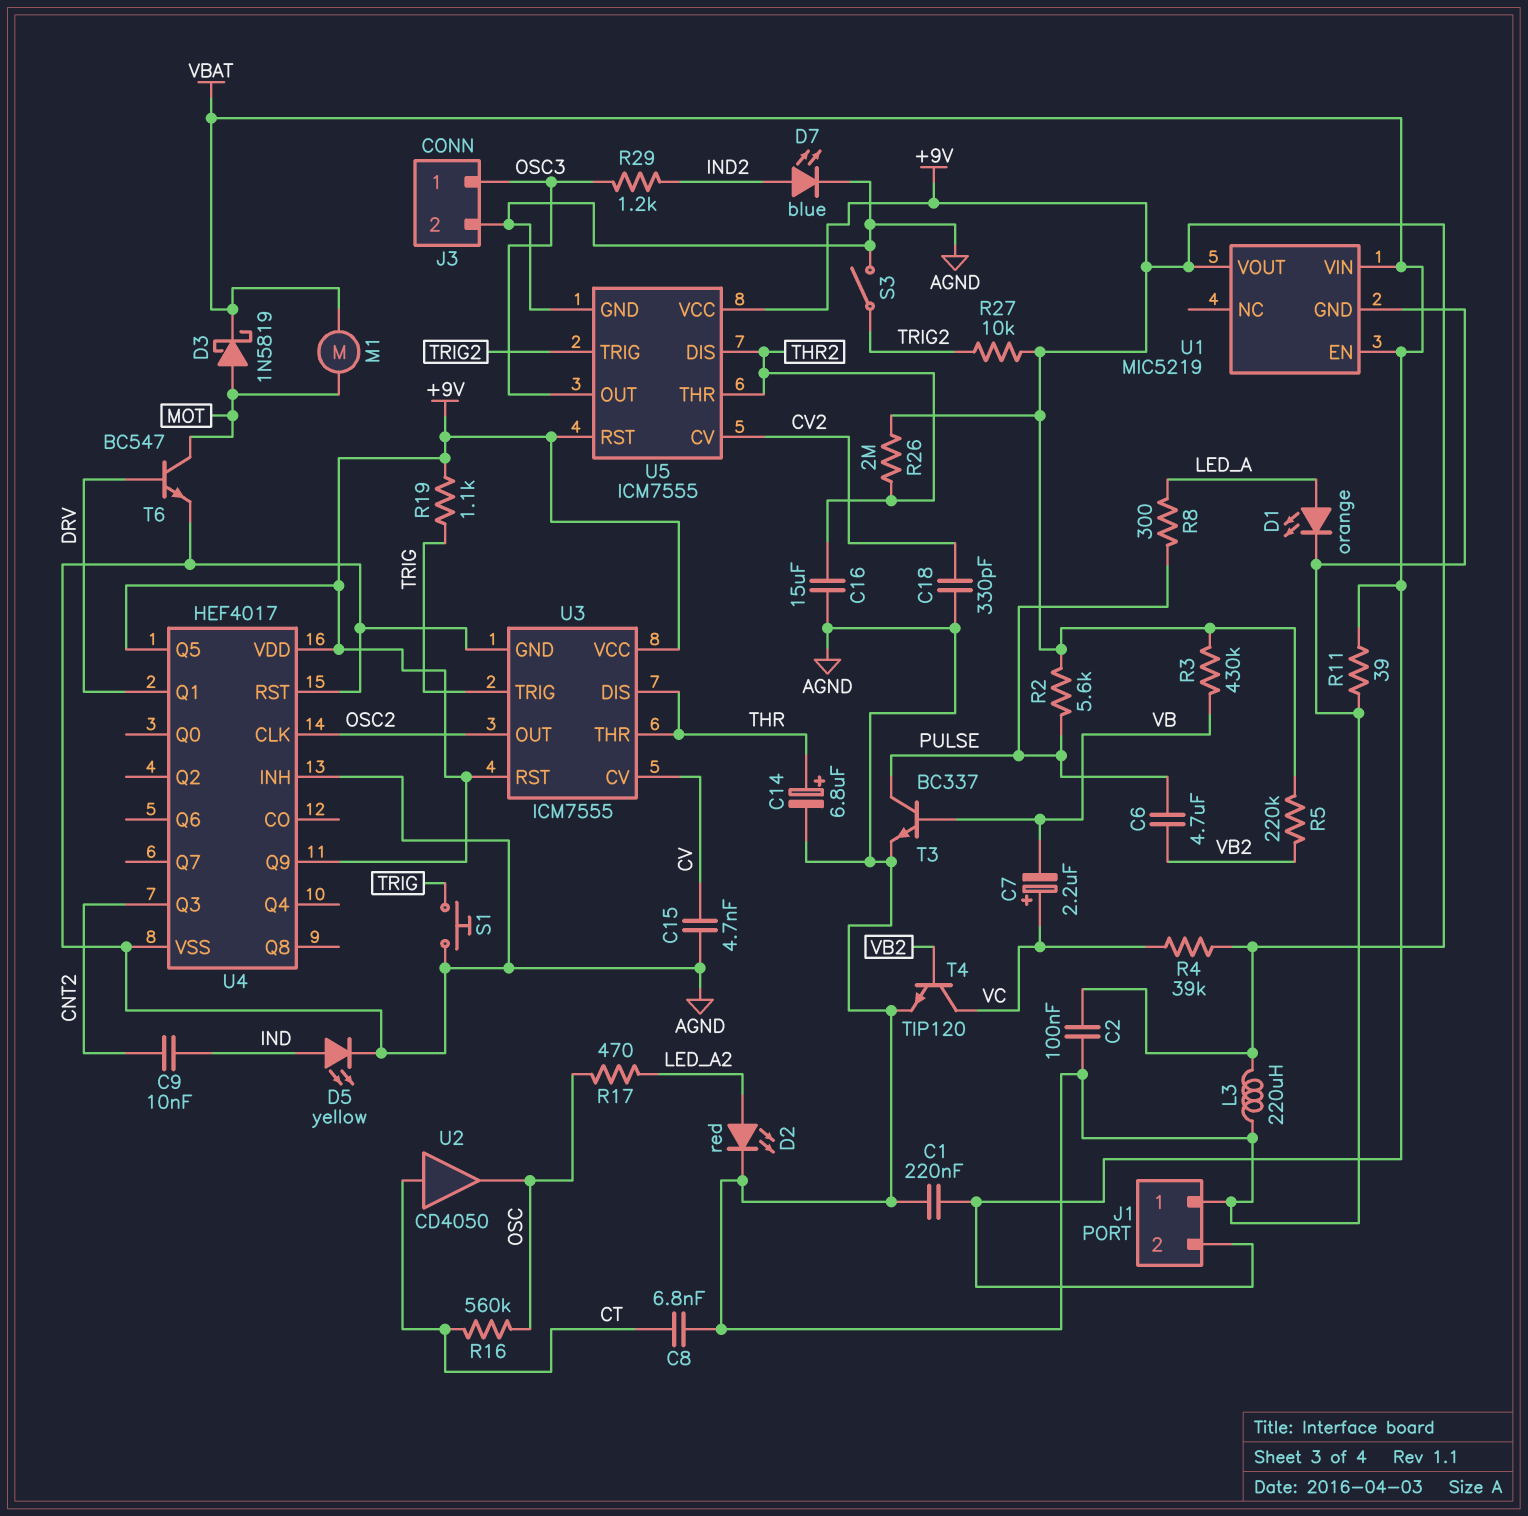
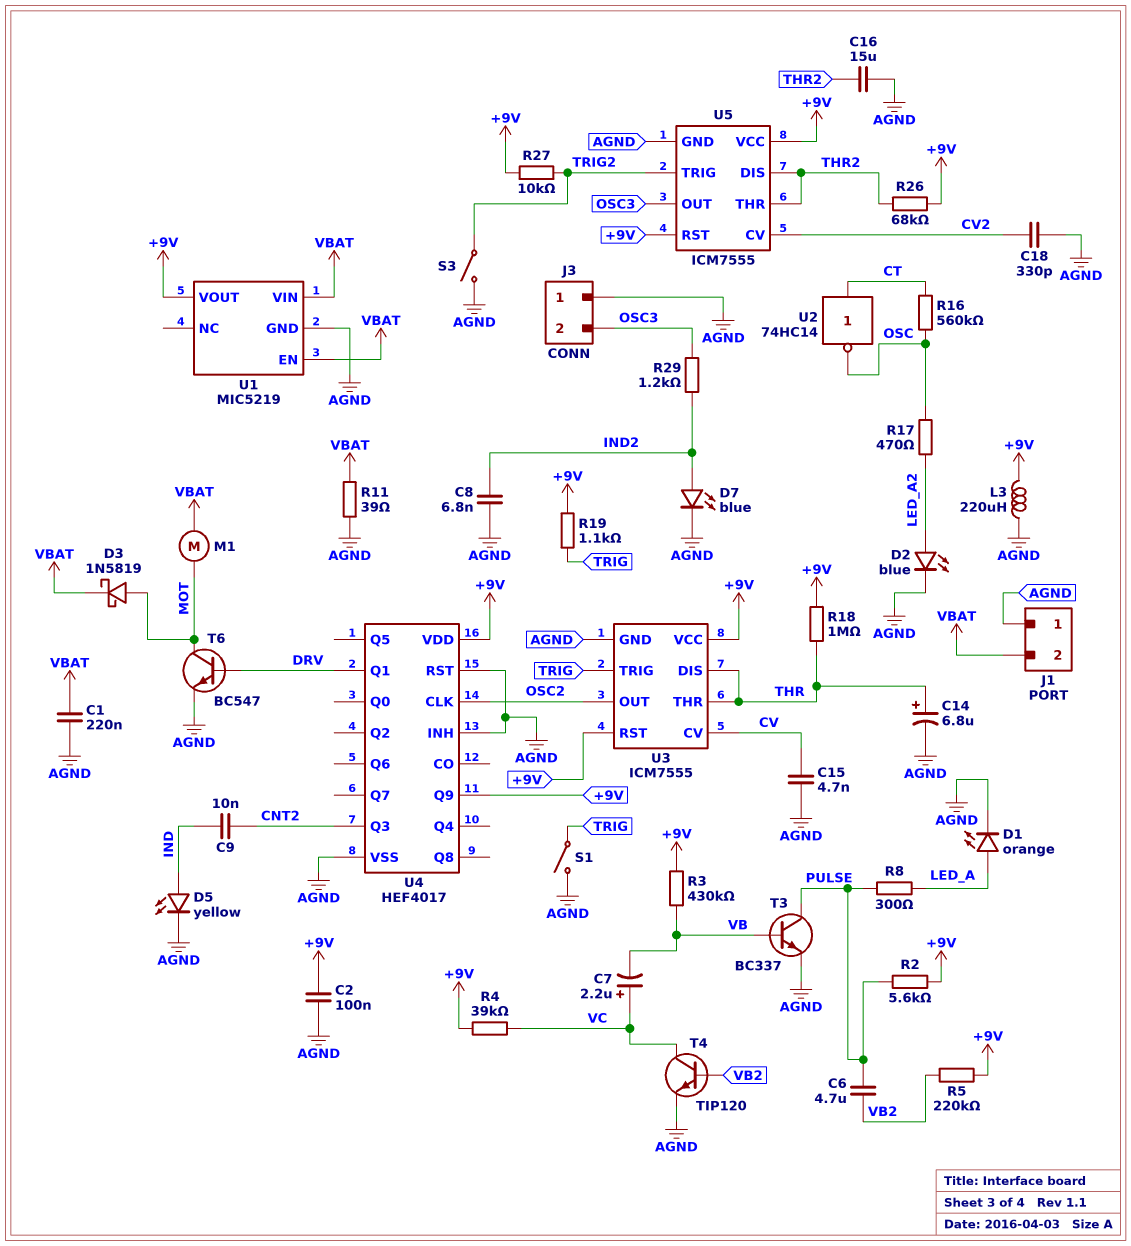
C8: 6.8nF (AGND, CT) -> 6.8nF (AGND, IND2)
D2: LED red (A LED_A2, K AGND) -> LED blue (A LED_A2, K AGND)
J3 pin 1: OSC3 -> AGND
J3 pin 2: AGND -> OSC3
R18: none -> 1M (+9V, THR)
R26: 2M (+9V, THR2) -> 68k (+9V, THR2)
S1: button (AGND, TRIG) -> switch (AGND, TRIG)
U2: buffer CD4050 (in CT, out OSC) -> NOT 74HC14 (in CT, out OSC)
U4 pin Q5: +9V -> none

